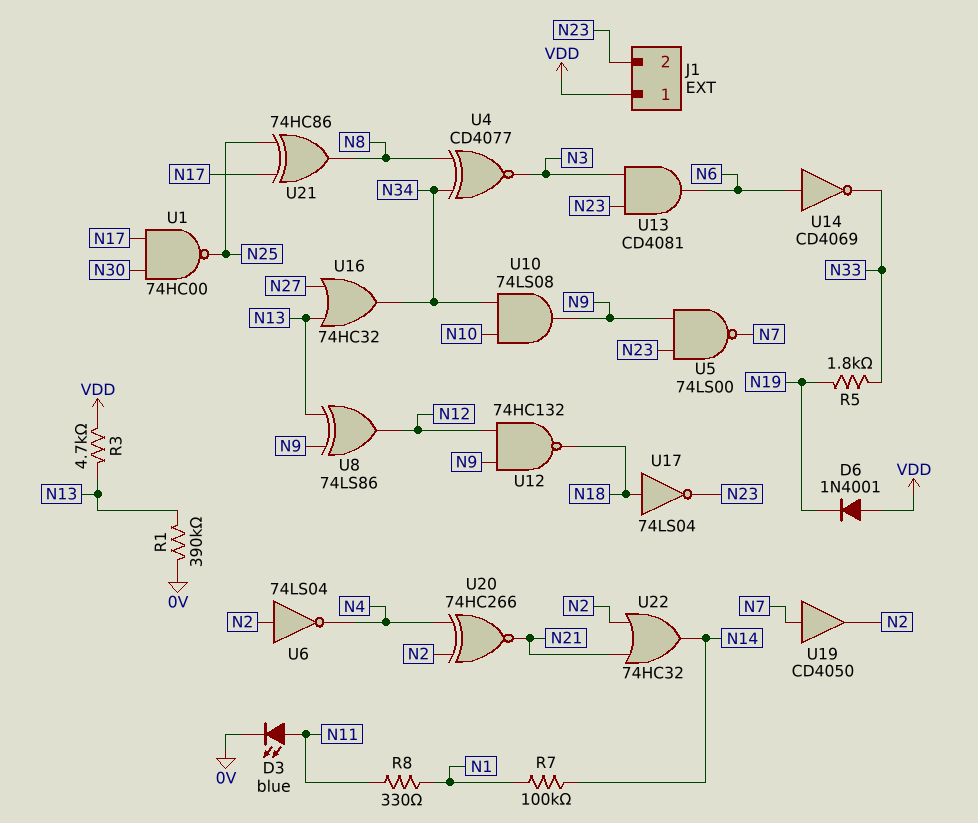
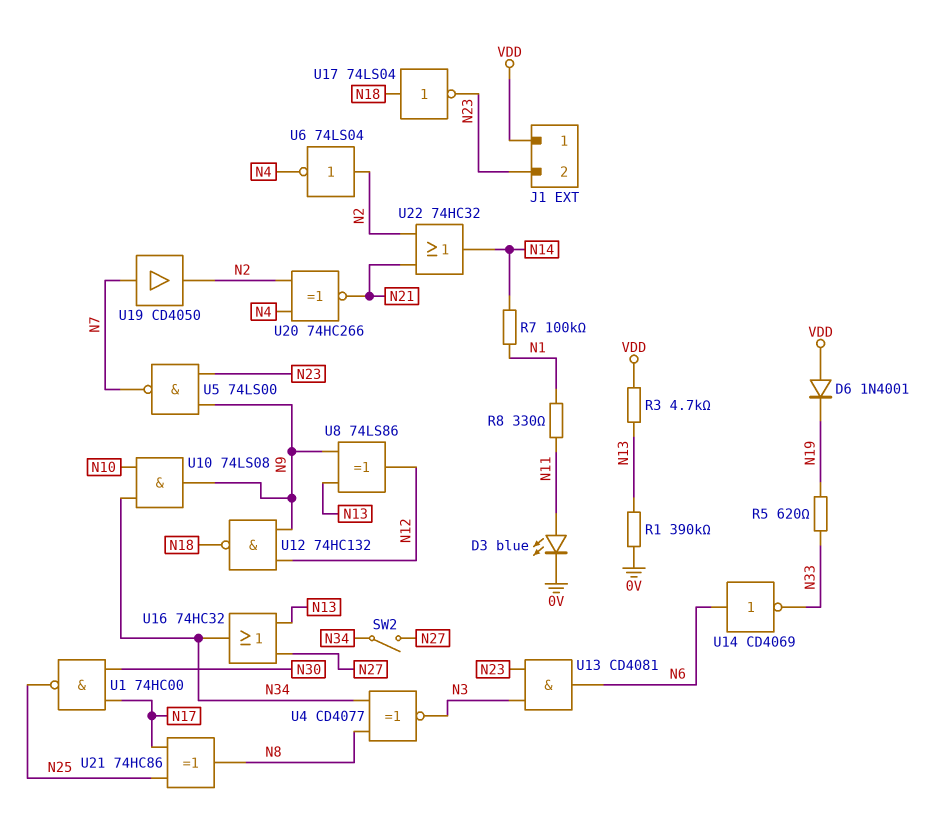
R5: 1.8k (N19, N33) -> 620 (N19, N33)
SW2: none -> switch (N27, N34)

